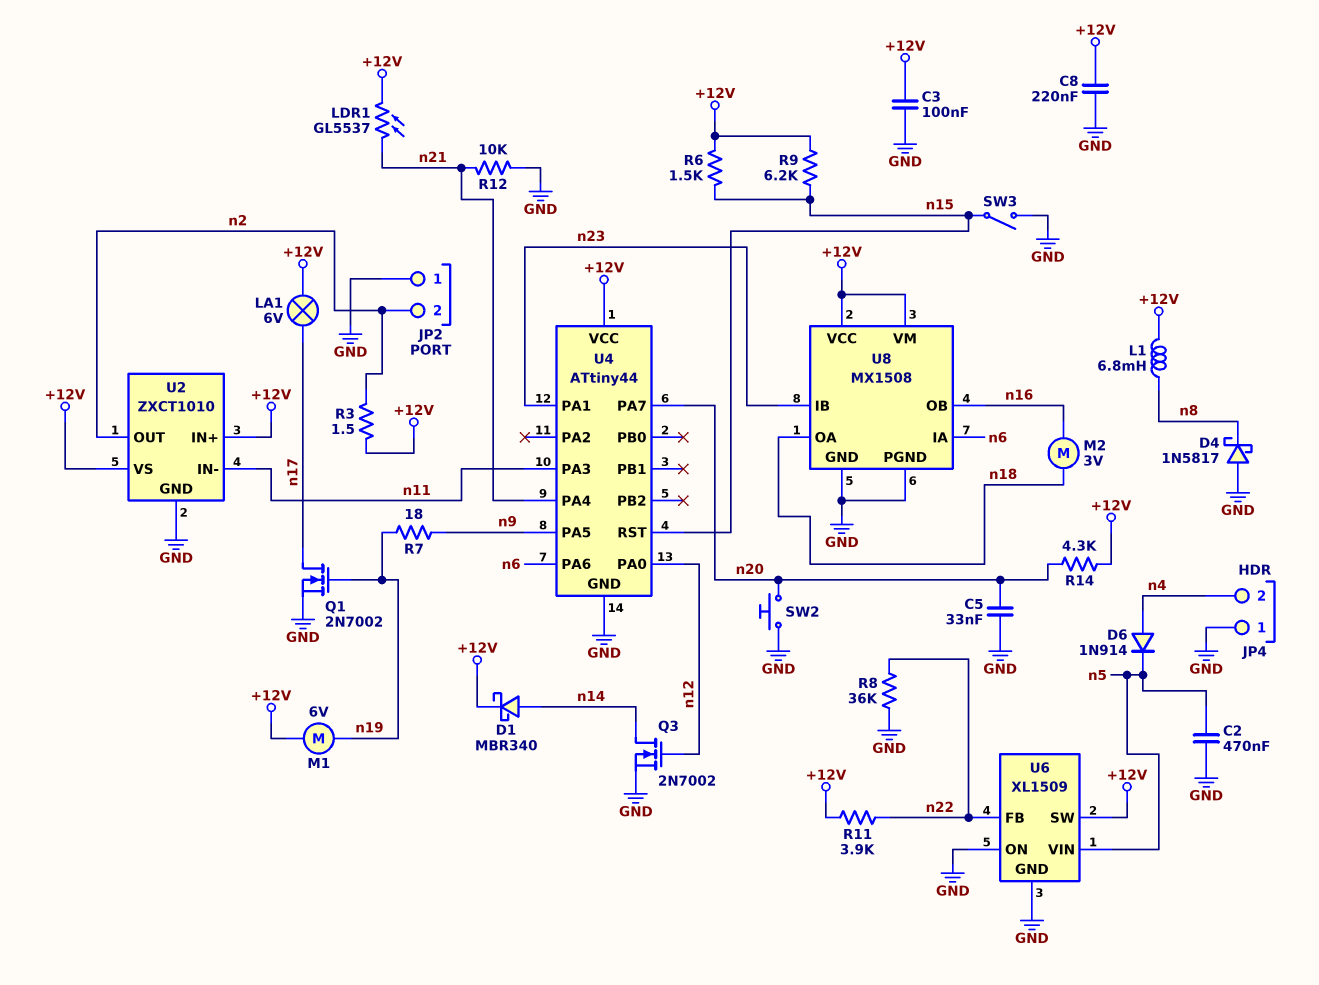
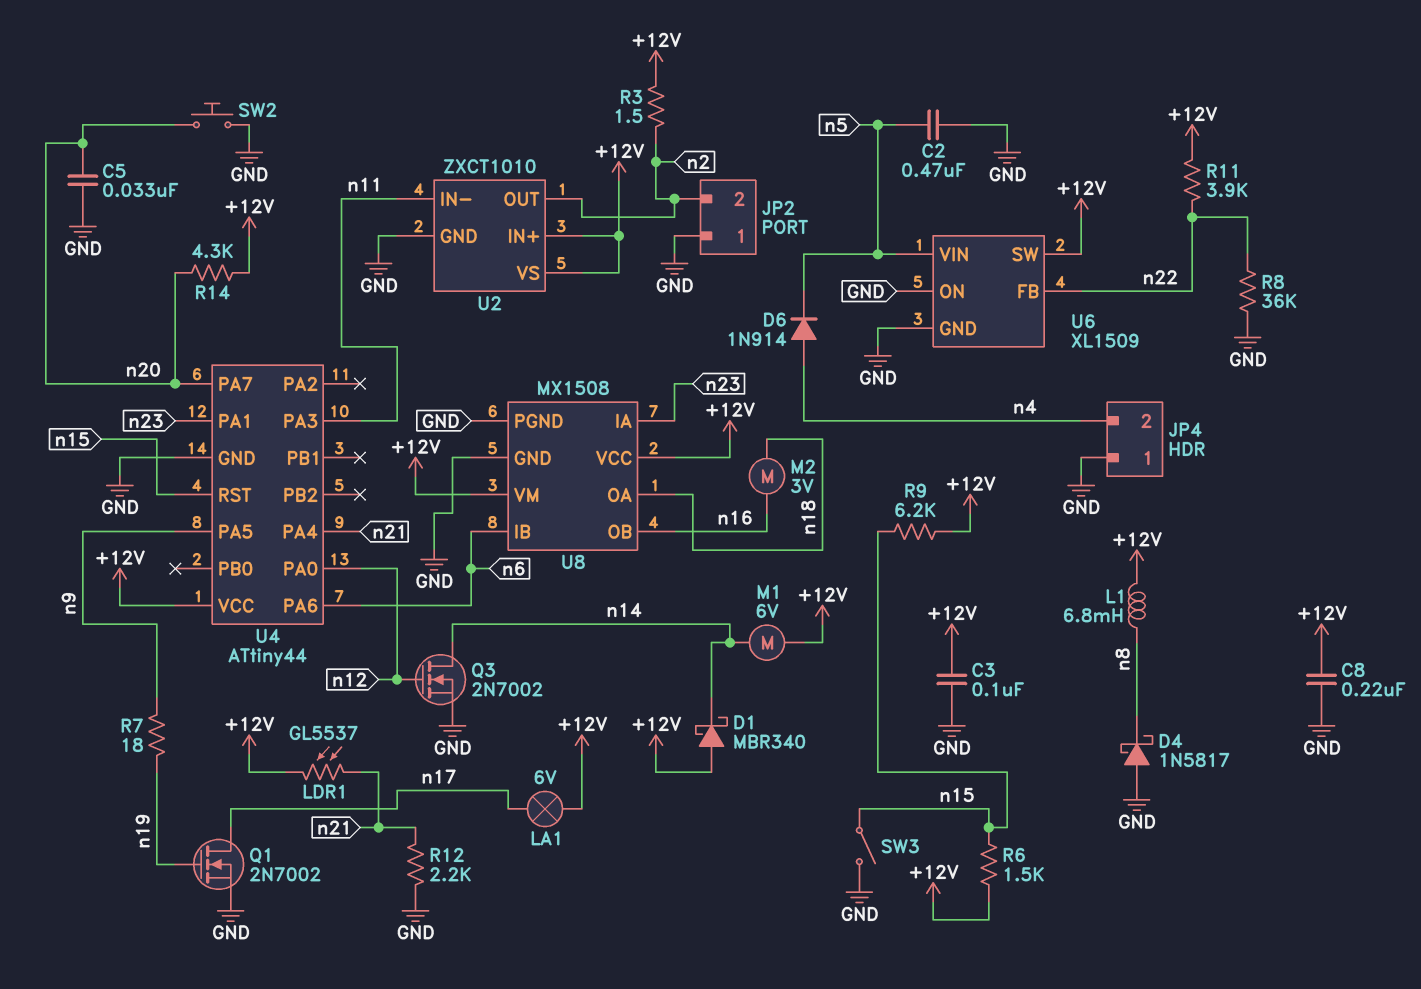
D1: schottky MBR340 (A n14, K +12V) -> schottky MBR340 (A +12V, K n14)
M1: motor 6V (+12V, n19) -> motor 6V (+12V, n14)
R12: 10k (GND, n21) -> 2.2k (GND, n21)
U8 pin IA: n6 -> n23
U8 pin IB: n23 -> n6

